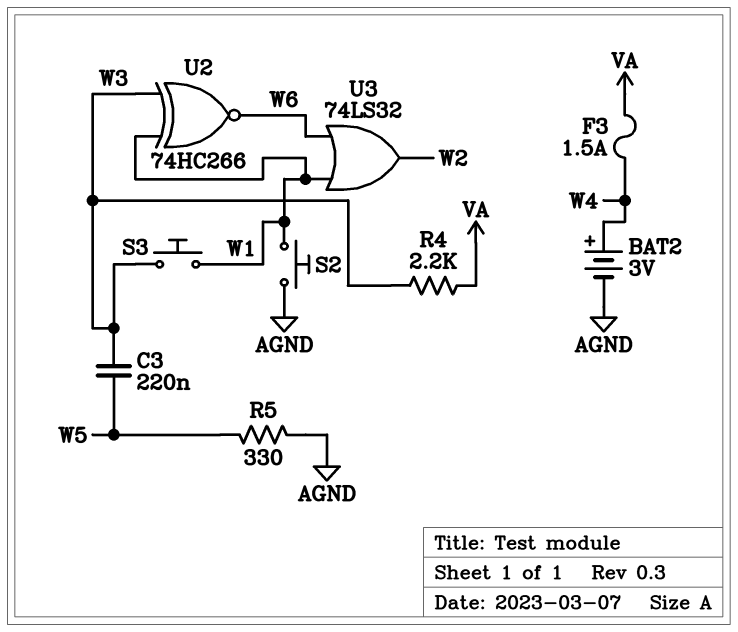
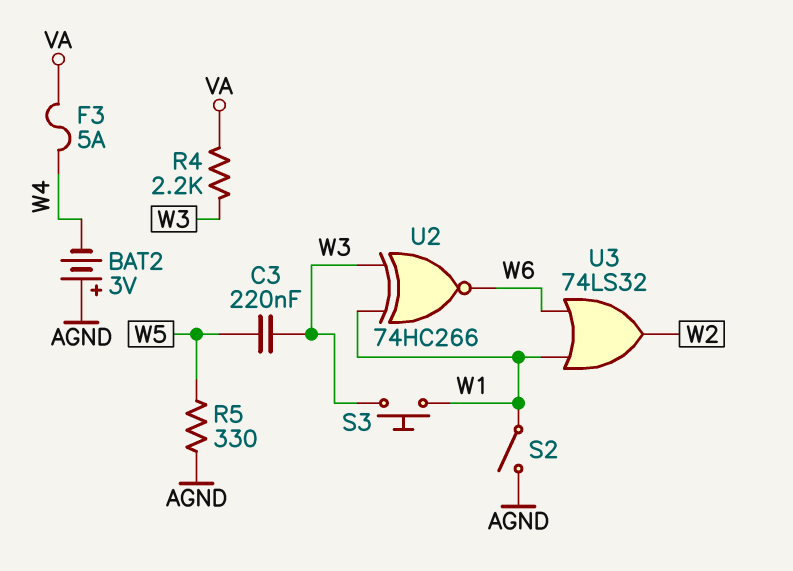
BAT2: 3V (plus W4, minus AGND) -> 3V (plus AGND, minus W4)
F3: 1.5A (VA, W4) -> 5A (VA, W4)
S2: button (AGND, W1) -> switch (AGND, W1)

